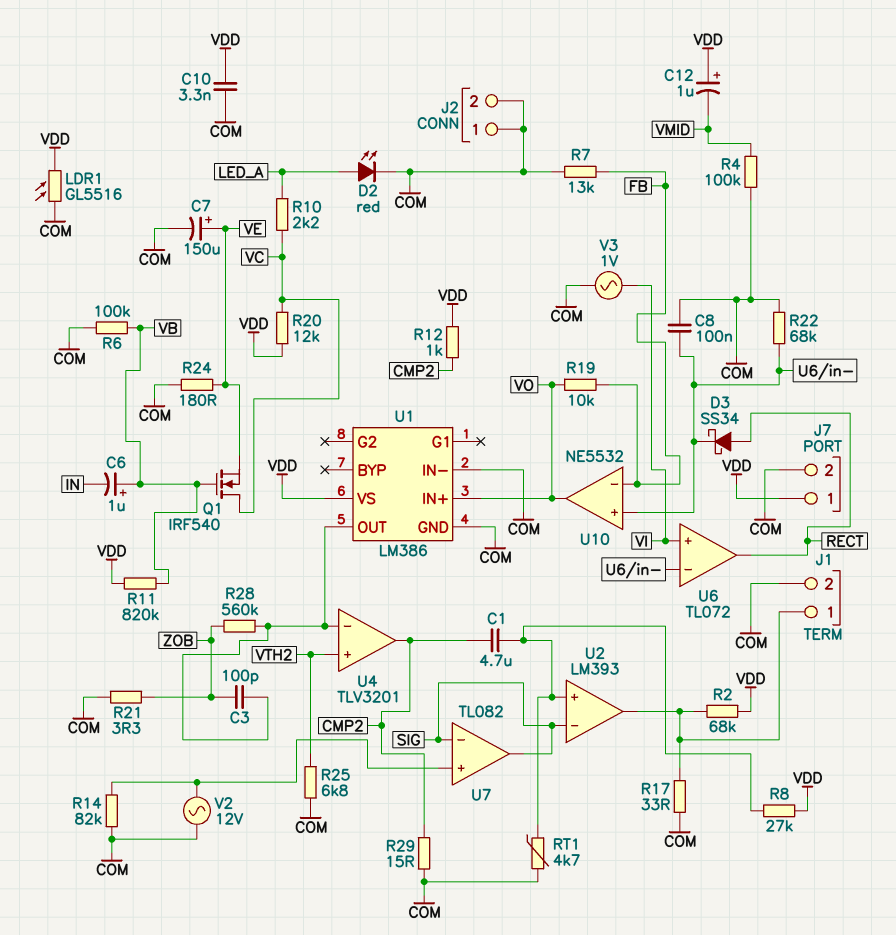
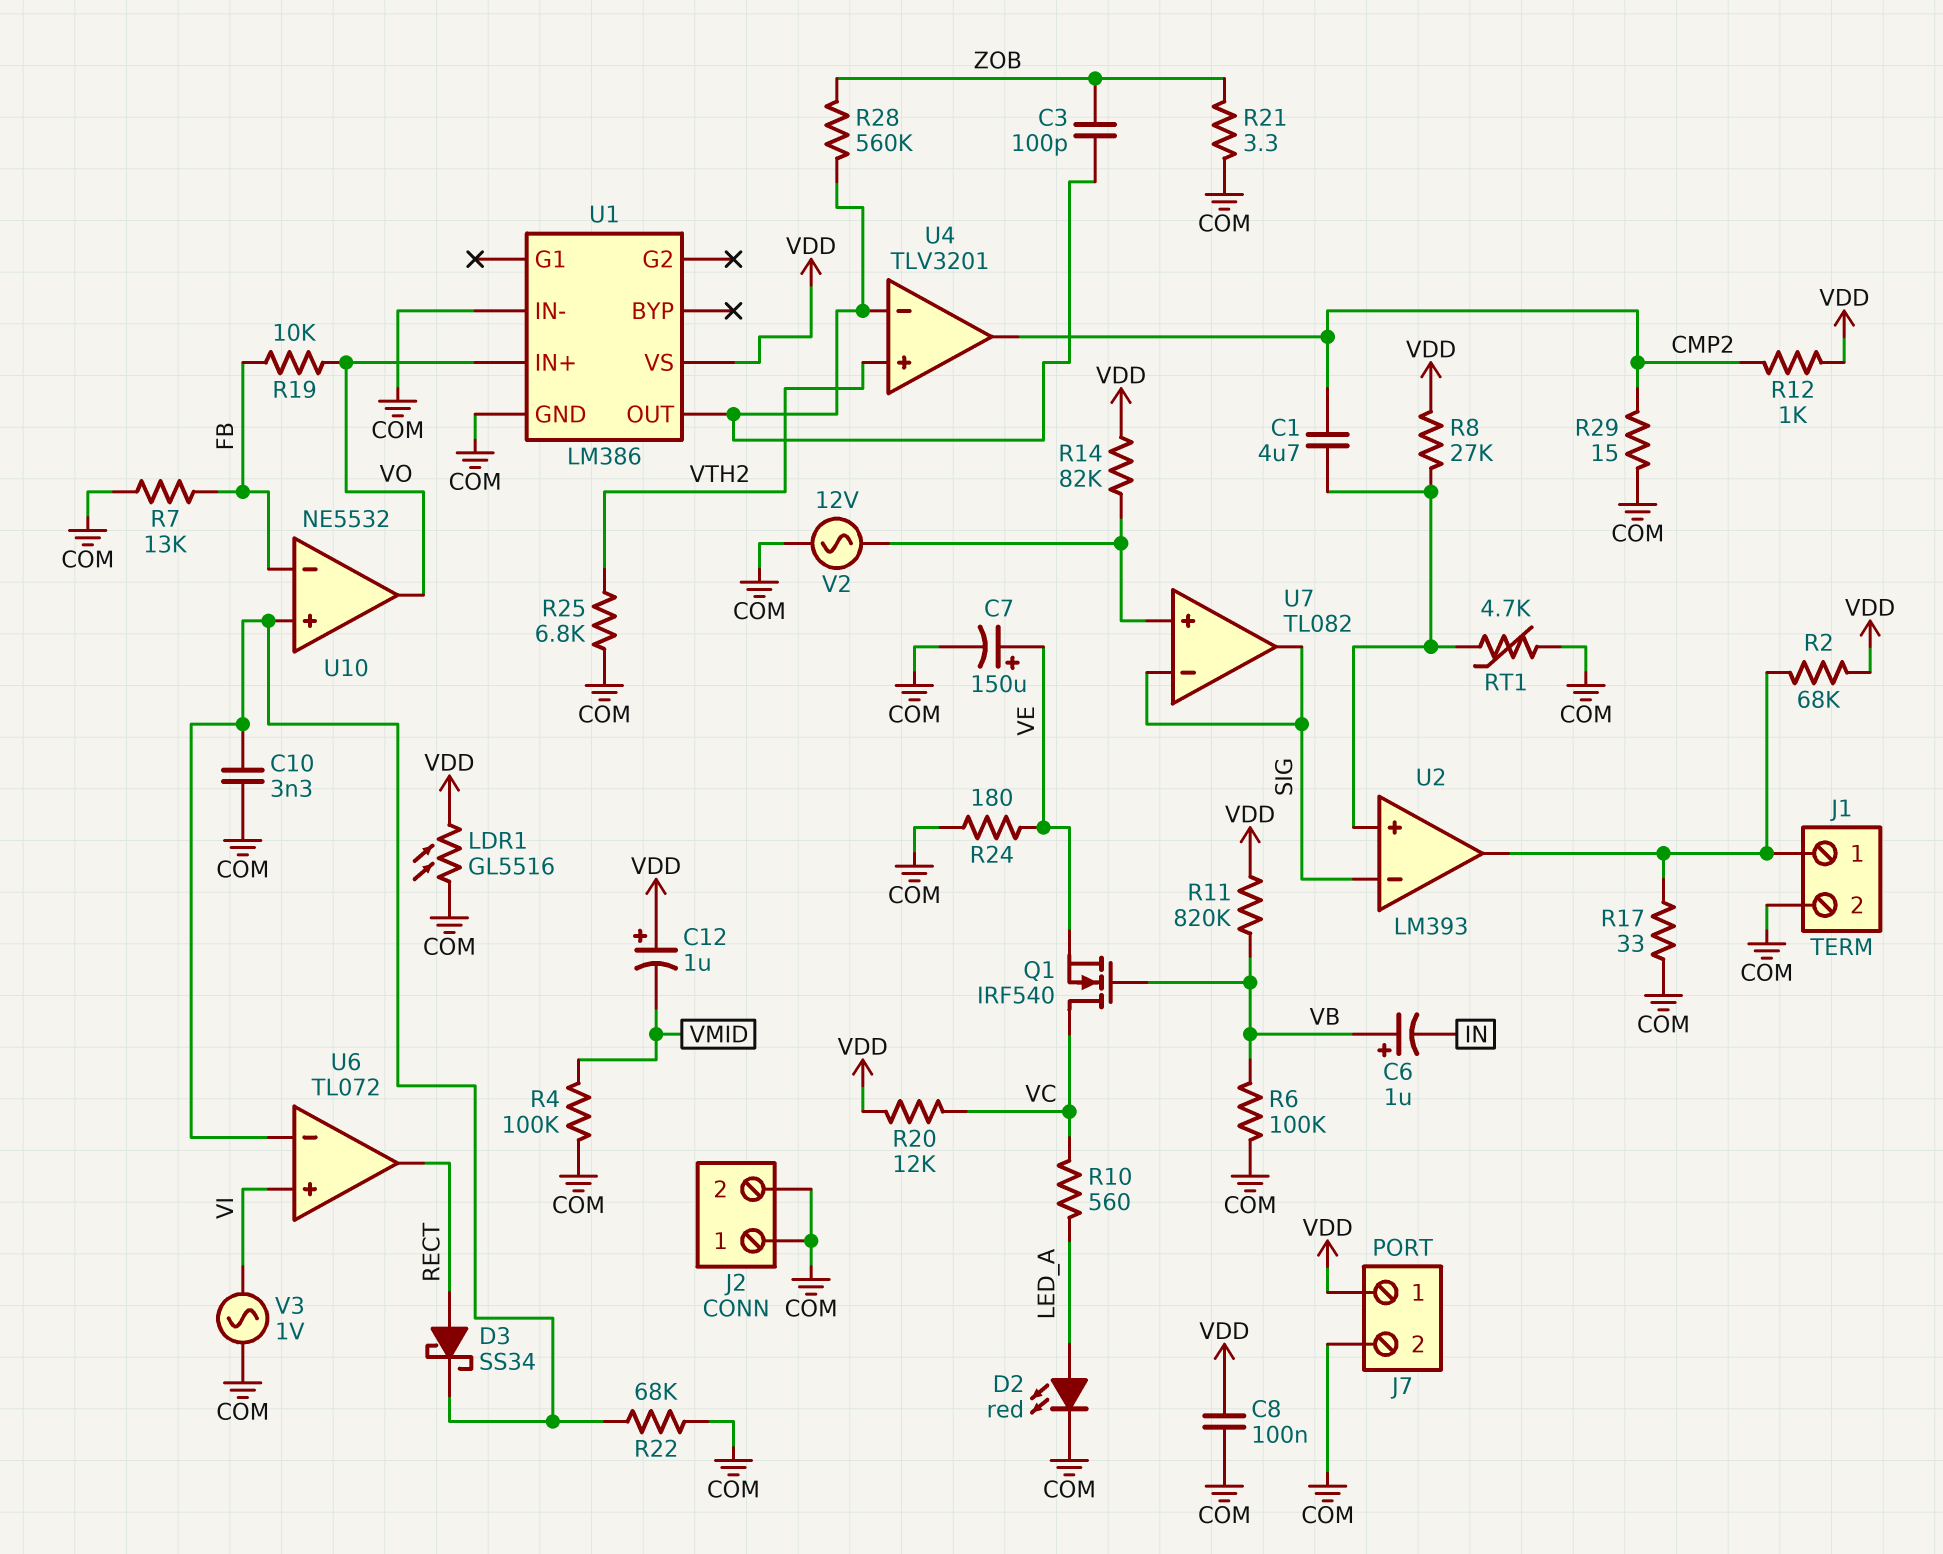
C8: 100nF (COM, U6/in-) -> 100nF (COM, VDD)
C10: 3.3nF (COM, VDD) -> 3.3nF (COM, U6/in-)
R10: 2.2k (LED_A, VC) -> 560 (LED_A, VC)
R14: 82k (COM, U7/in+) -> 82k (U7/in+, VDD)

